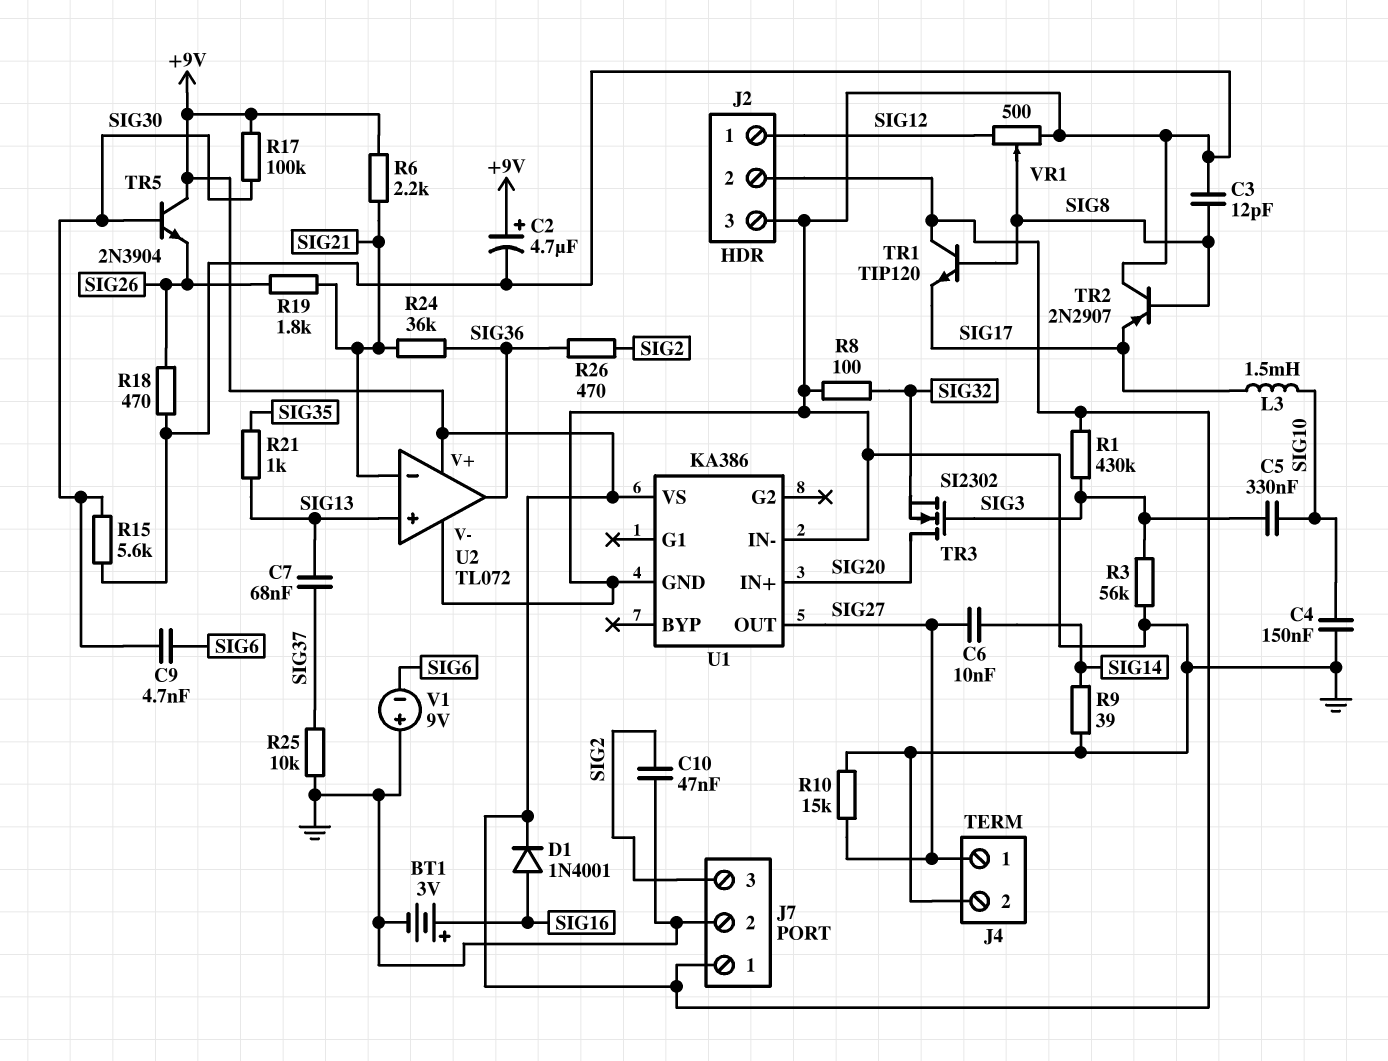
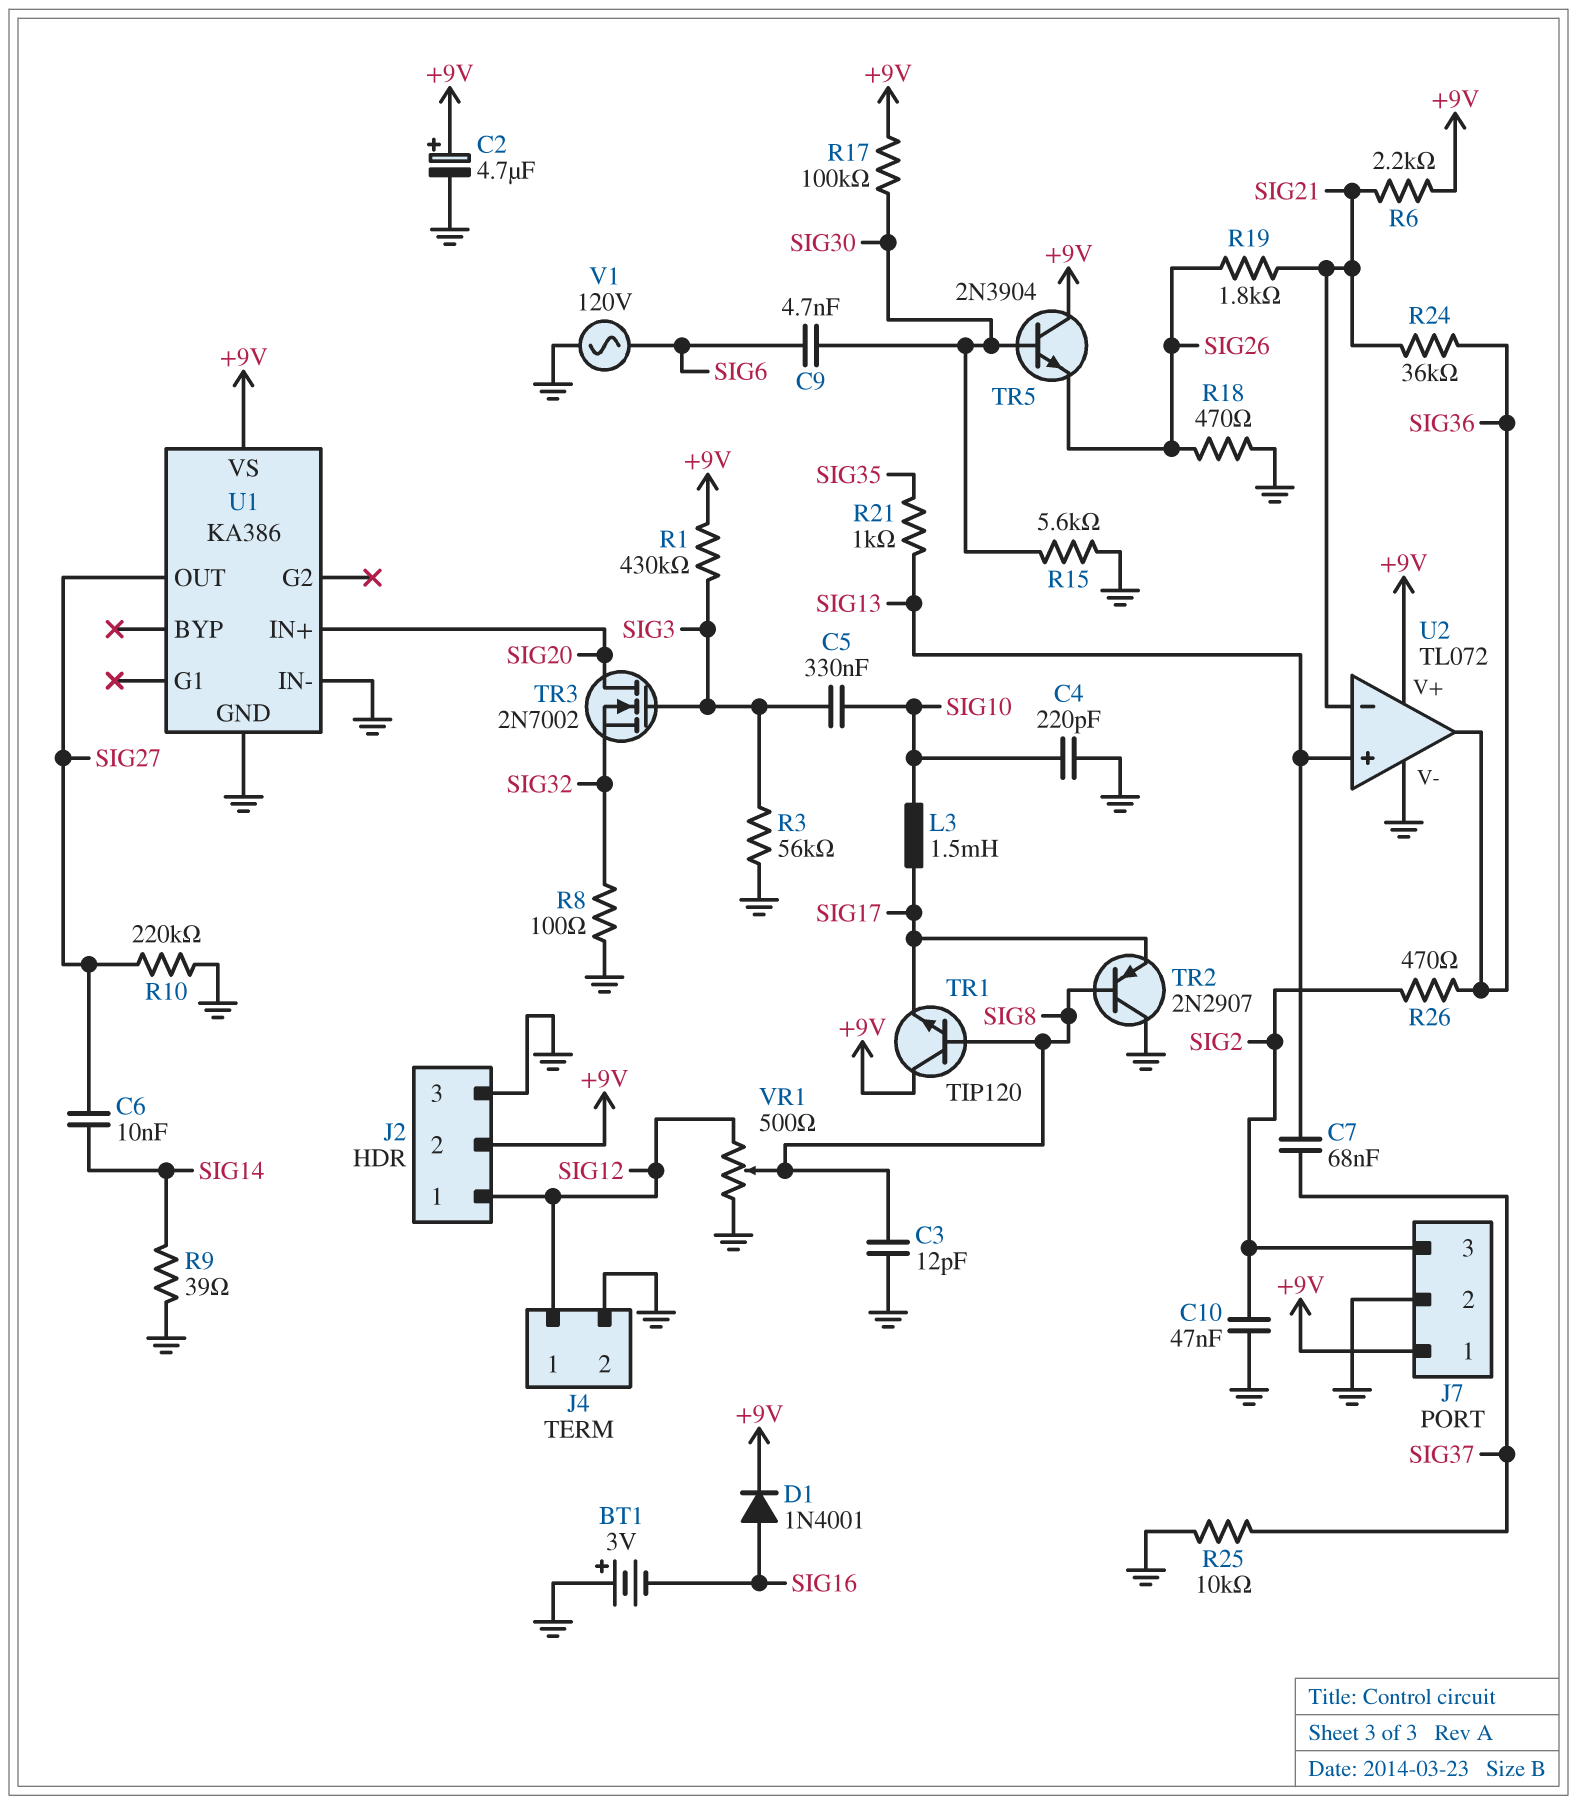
BT1: 3V (plus SIG16, minus GND) -> 3V (plus GND, minus SIG16)
C4: 150nF (GND, SIG10) -> 220pF (GND, SIG10)
J4 pin 1: SIG27 -> SIG12
R10: 15k (GND, SIG27) -> 220k (GND, SIG27)
TR3: NMOS SI2302 (G SIG3, D SIG20, S SIG32) -> NMOS 2N7002 (G SIG3, D SIG20, S SIG32)
V1: 9V (plus GND, minus SIG6) -> AC 120V (GND, SIG6)

